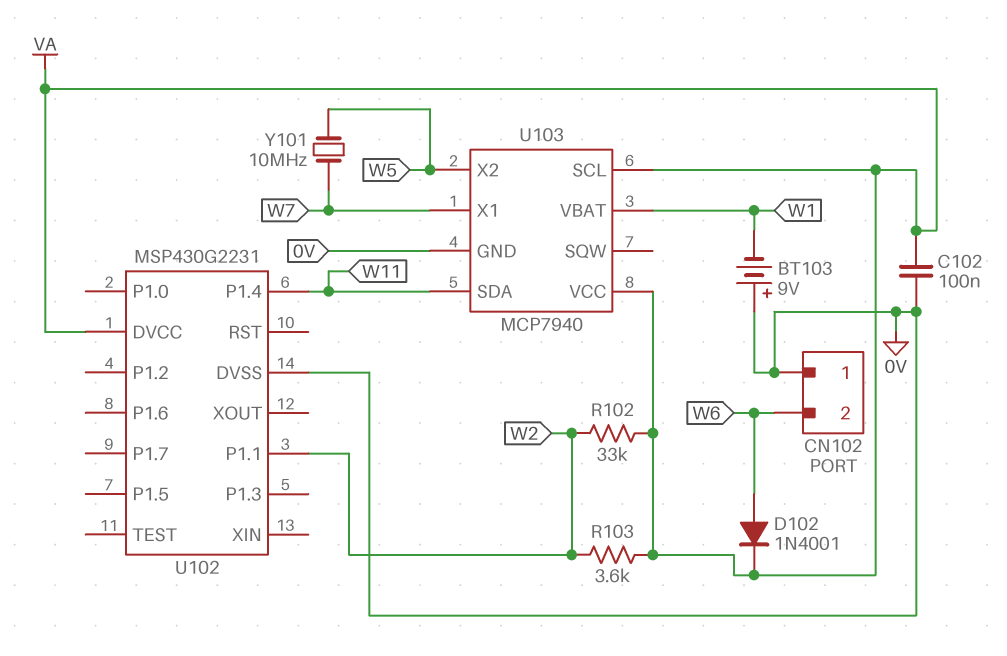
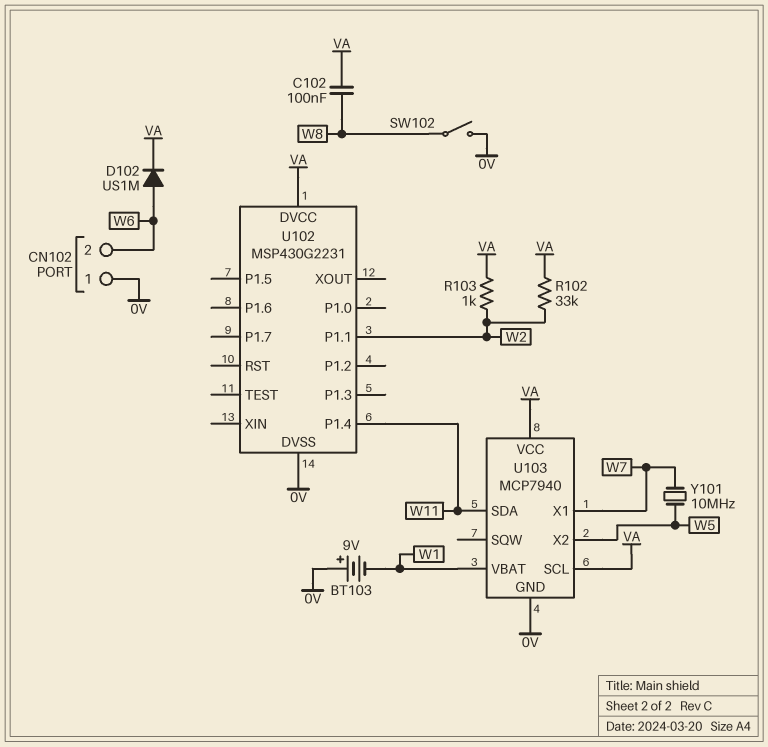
C102: 100nF (0V, VA) -> 100nF (VA, W8)
D102: diode 1N4001 (A W6, K VA) -> diode US1M (A W6, K VA)
R103: 3.6k (VA, W2) -> 1k (VA, W2)
SW102: none -> switch (0V, W8)

